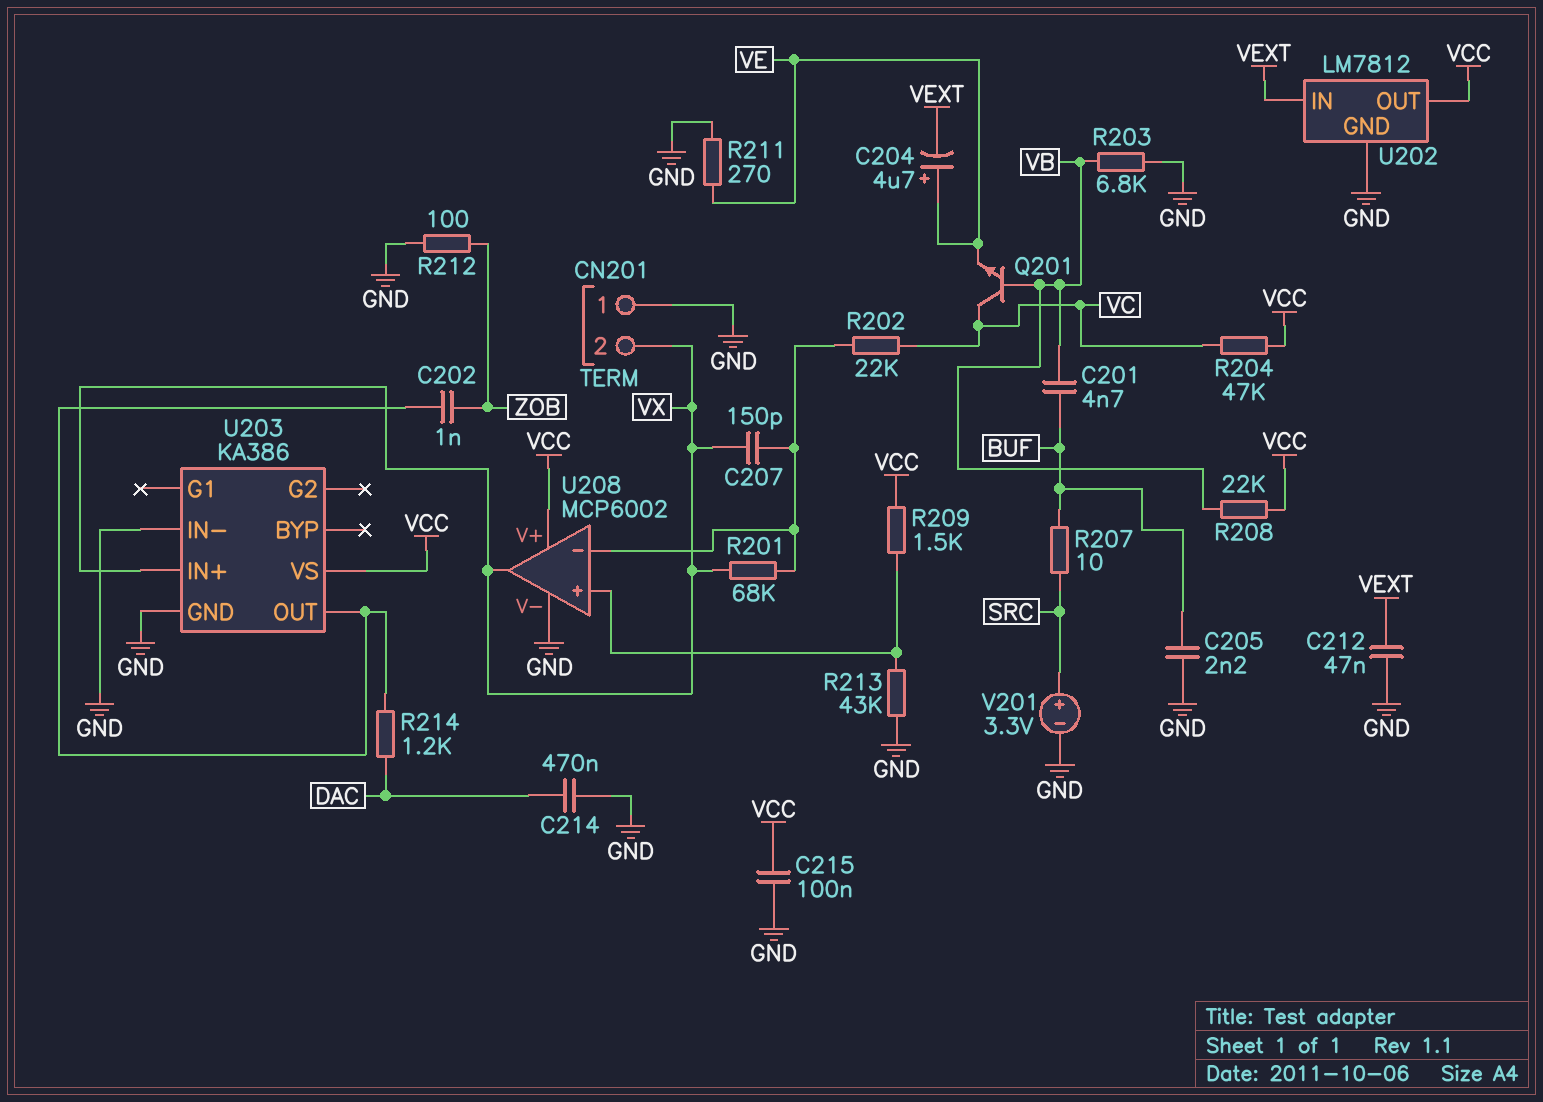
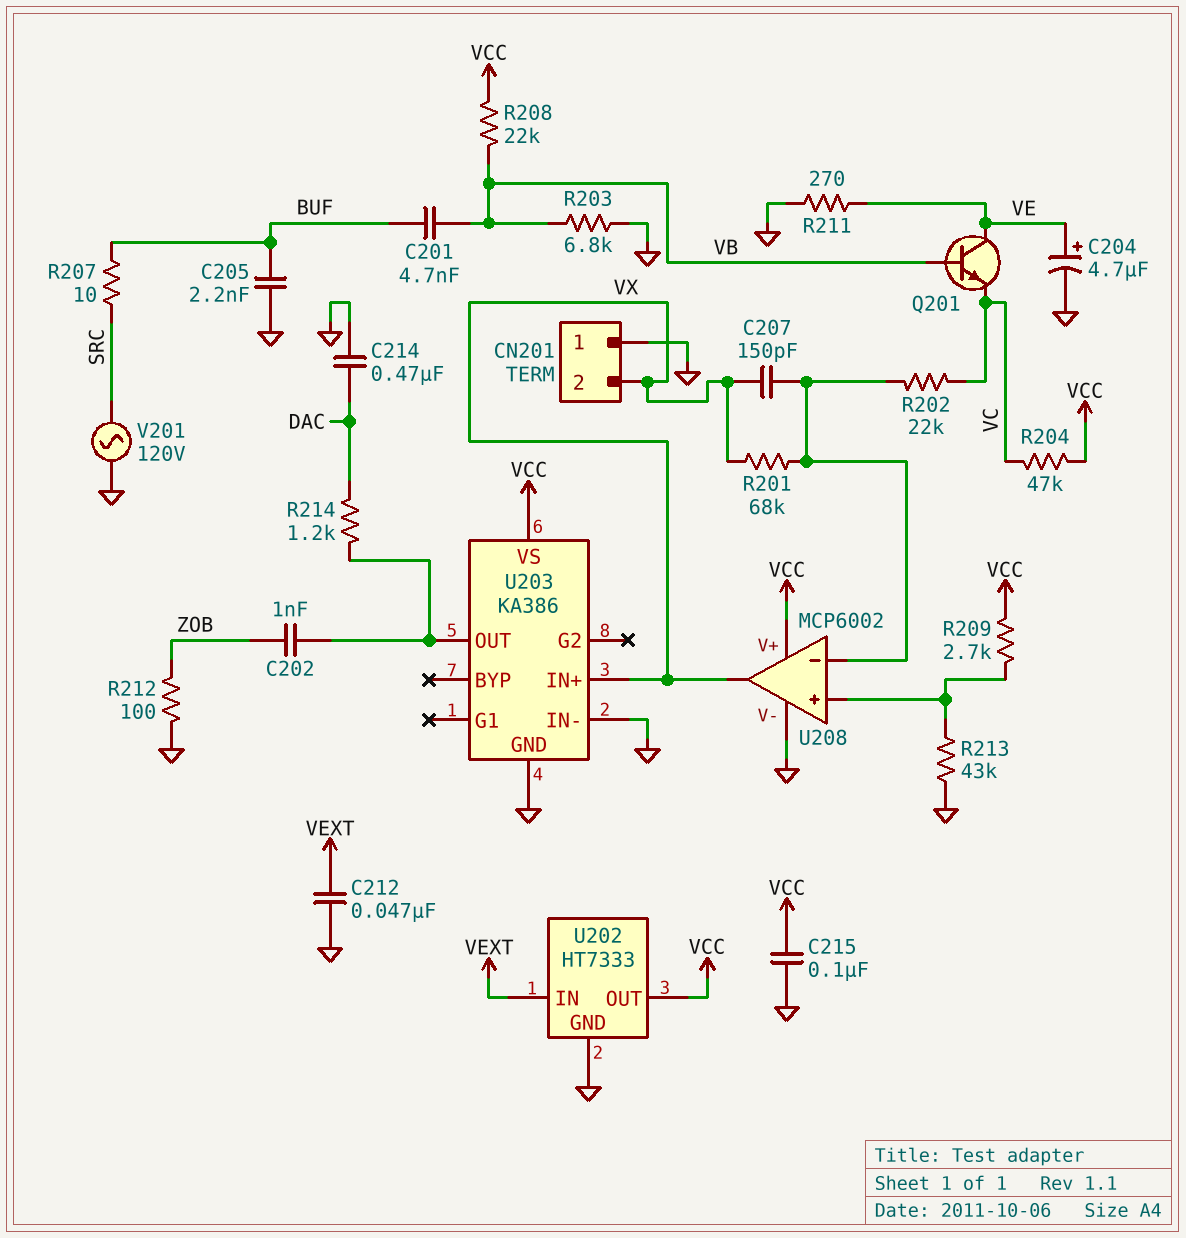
C204: 4.7uF (plus VE, minus VEXT) -> 4.7uF (plus VE, minus GND)
Q201: NPN (B VB, C VC, E VE) -> NPN (B VB, C VE, E VC)
R209: 1.5k (U208/in+, VCC) -> 2.7k (U208/in+, VCC)
U202: LM7812 -> HT7333
V201: 3.3V (plus SRC, minus GND) -> AC 120V (GND, SRC)

